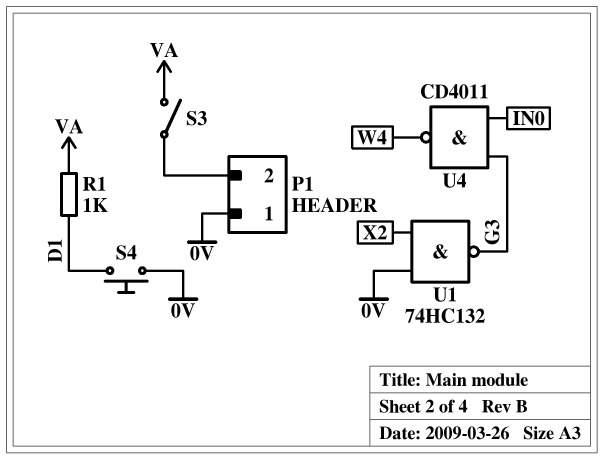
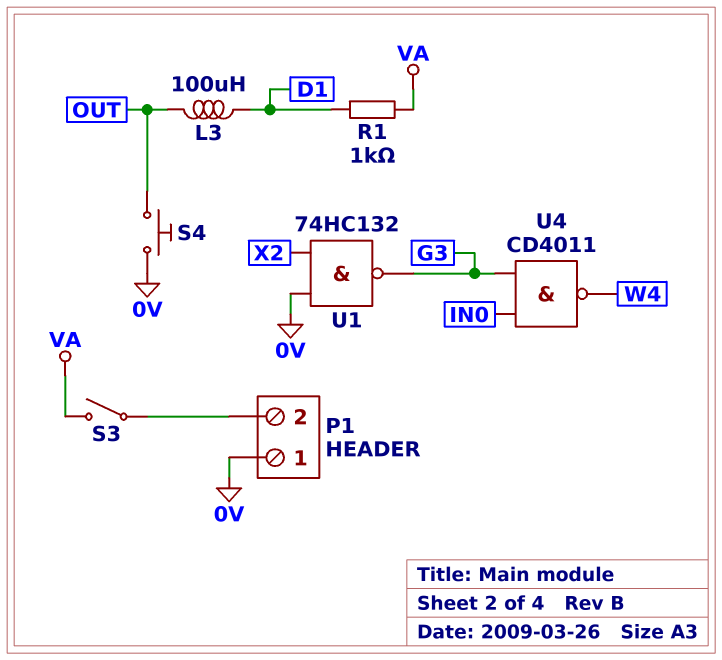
L3: none -> 100uH (D1, OUT)
S4: button (0V, D1) -> button (0V, OUT)

